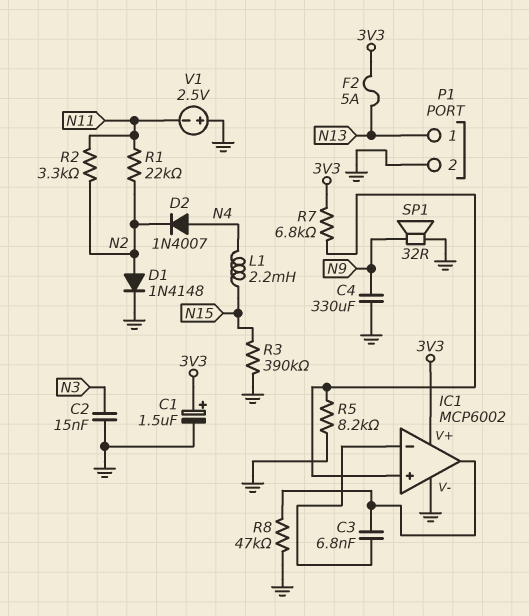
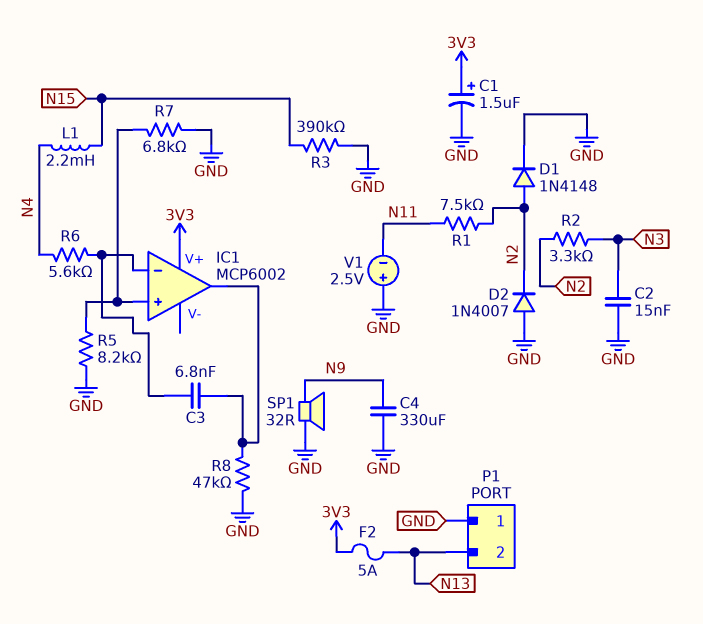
D2: diode 1N4007 (A N4, K N2) -> diode 1N4007 (A GND, K N2)
IC1 pin V-: GND -> none
P1 pin 1: N13 -> GND
P1 pin 2: GND -> N13
R1: 22k (N2, N11) -> 7.5k (N2, N11)
R2: 3.3k (N2, N11) -> 3.3k (N2, N3)
R6: none -> 5.6k (IC1/in-, N4)
R7: 6.8k (3V3, IC1/in+) -> 6.8k (GND, IC1/in+)

